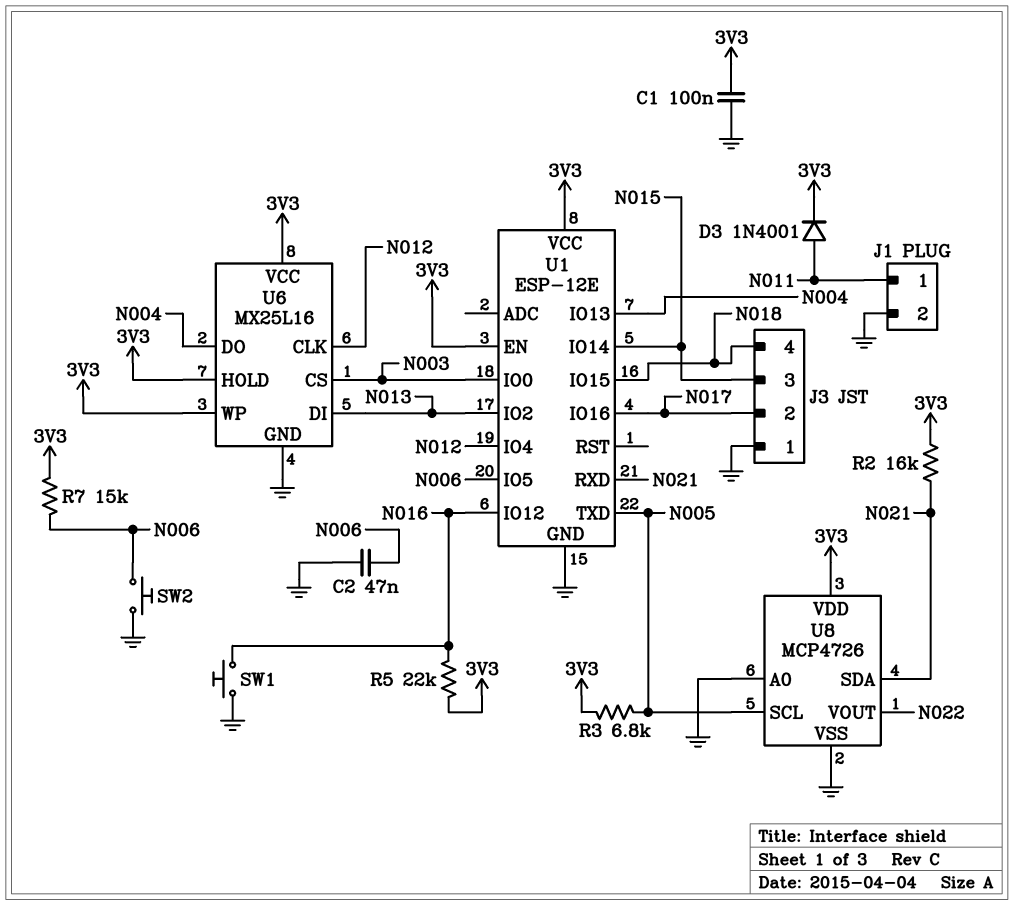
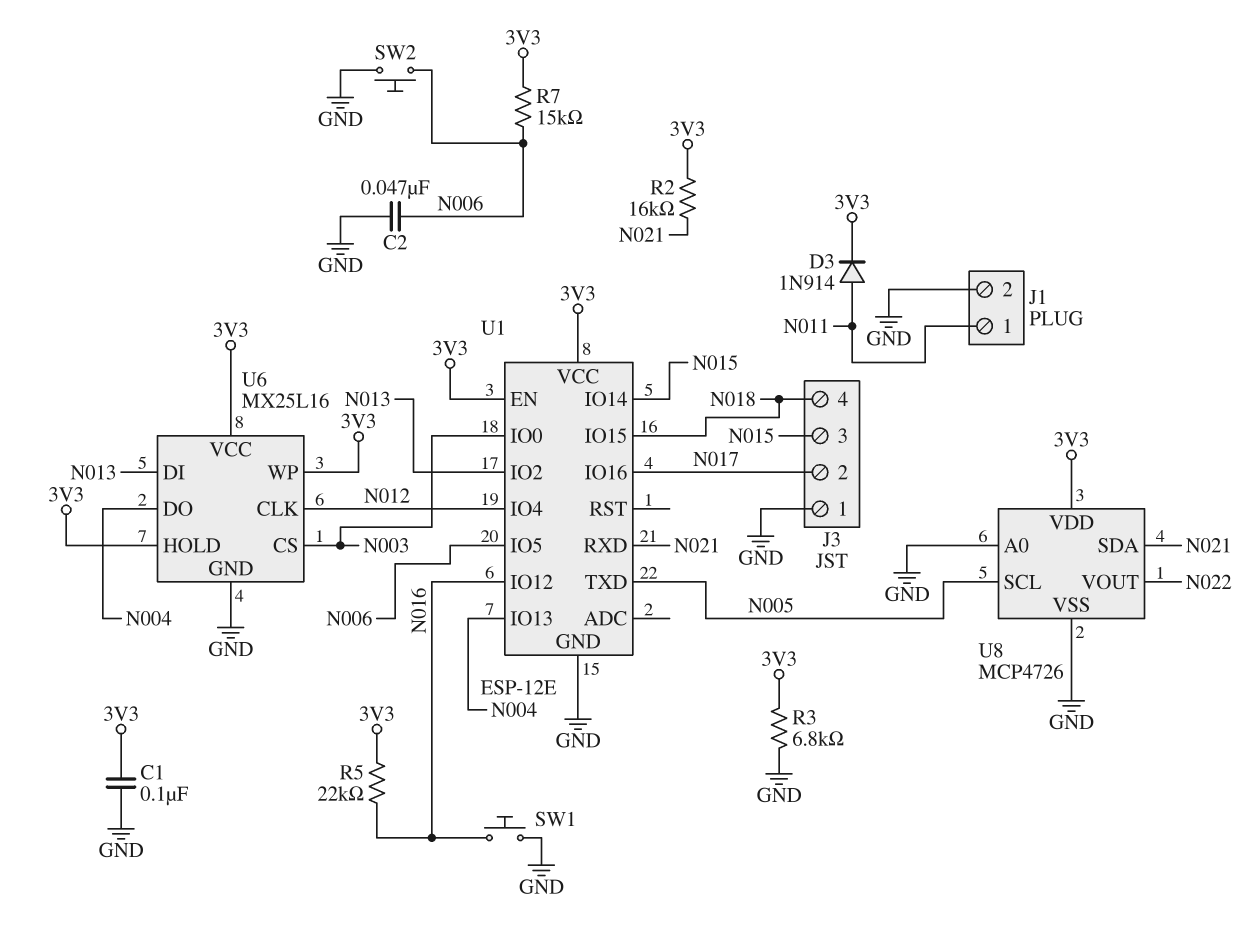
D3: diode 1N4001 (A N011, K 3V3) -> diode 1N914 (A N011, K 3V3)
R3: 6.8k (3V3, N005) -> 6.8k (3V3, GND)

